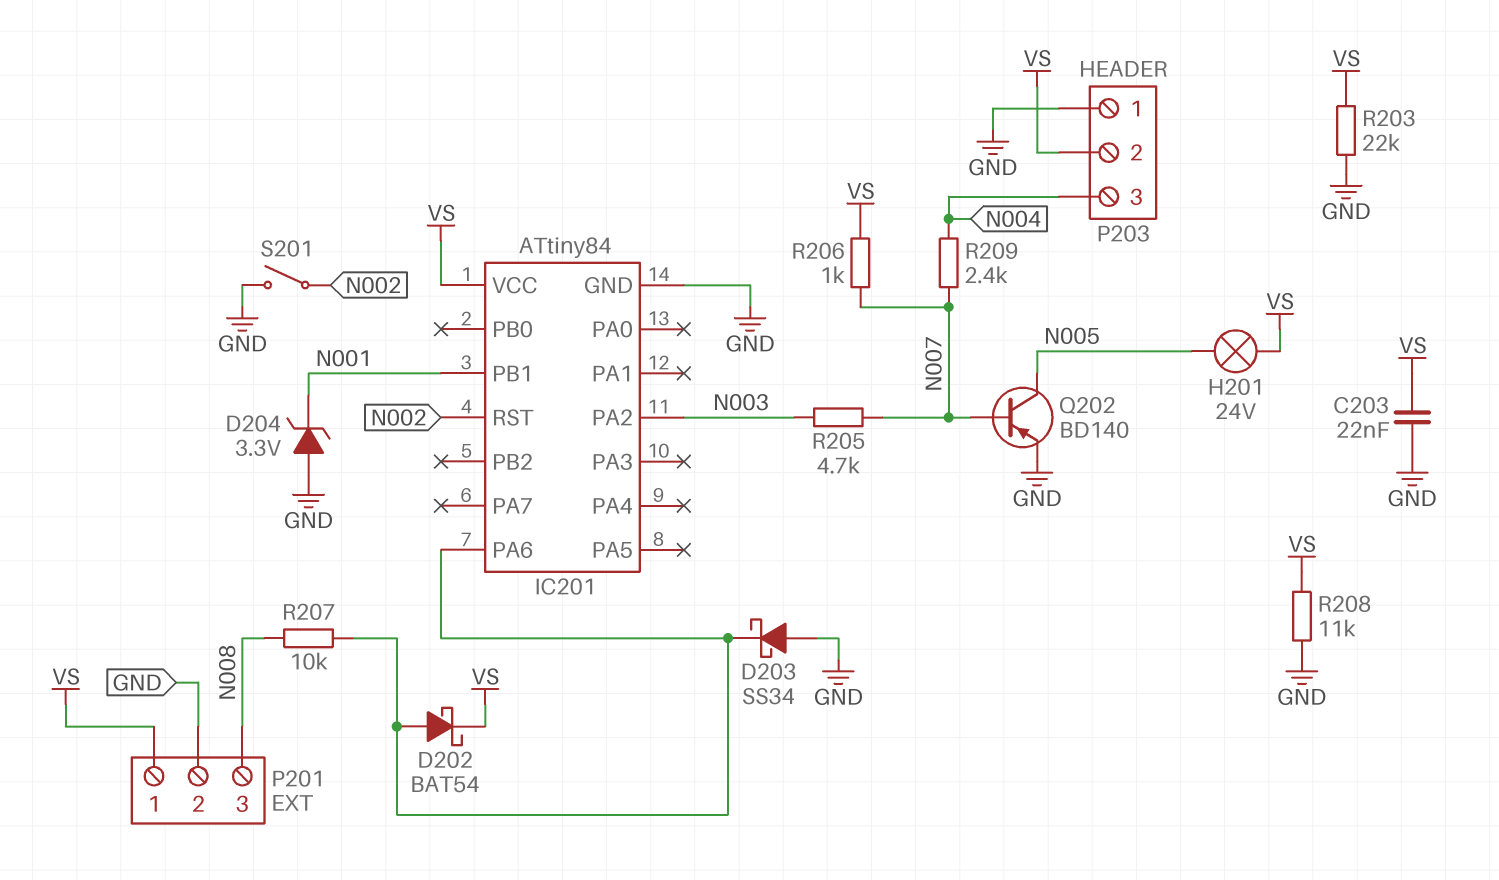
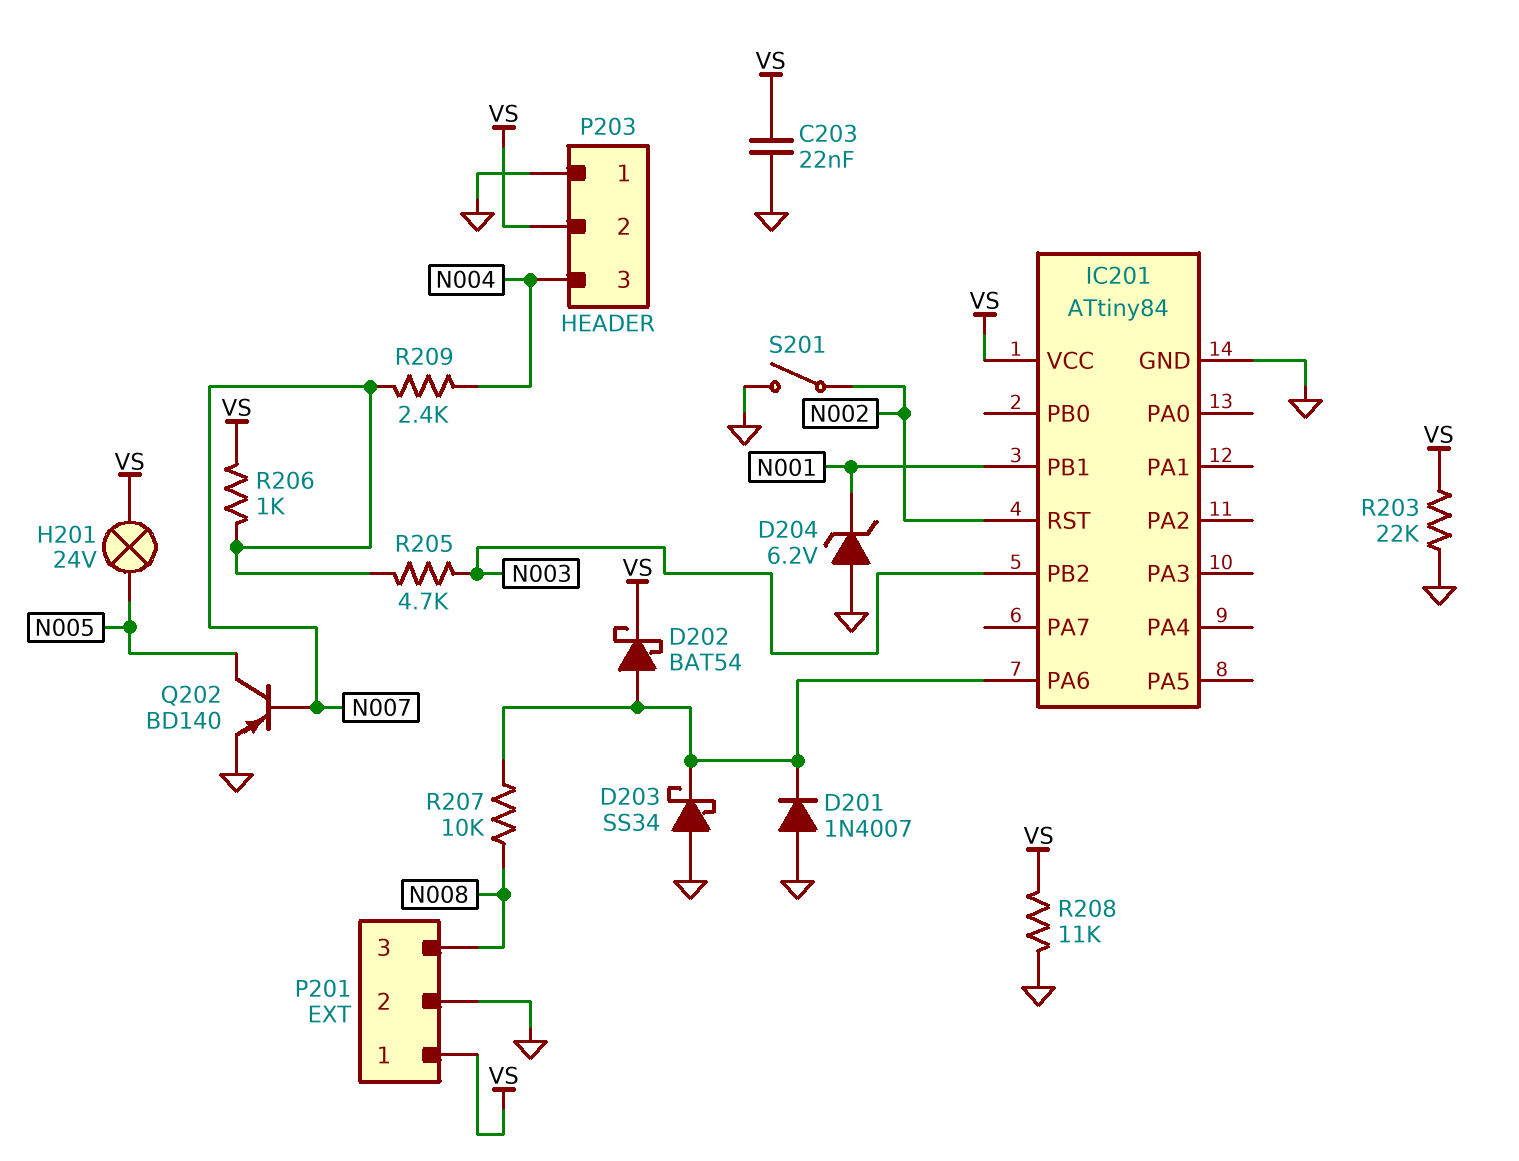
D201: none -> diode 1N4007 (A GND, K IC201/PA6)
D204: zener 3.3V (A GND, K N001) -> zener 6.2V (A GND, K N001)
IC201 pin PA2: N003 -> none
IC201 pin PB2: none -> N003

